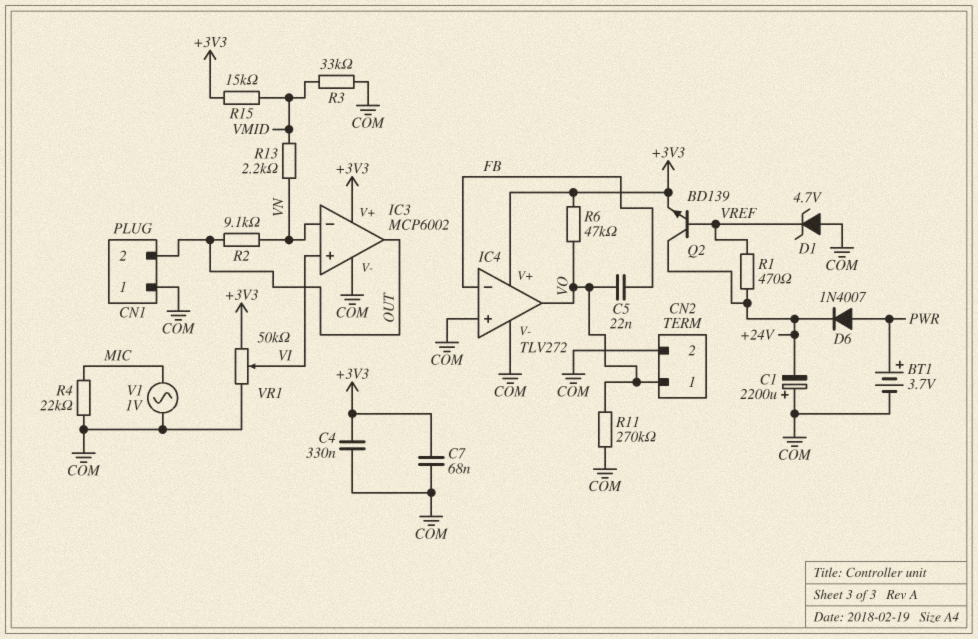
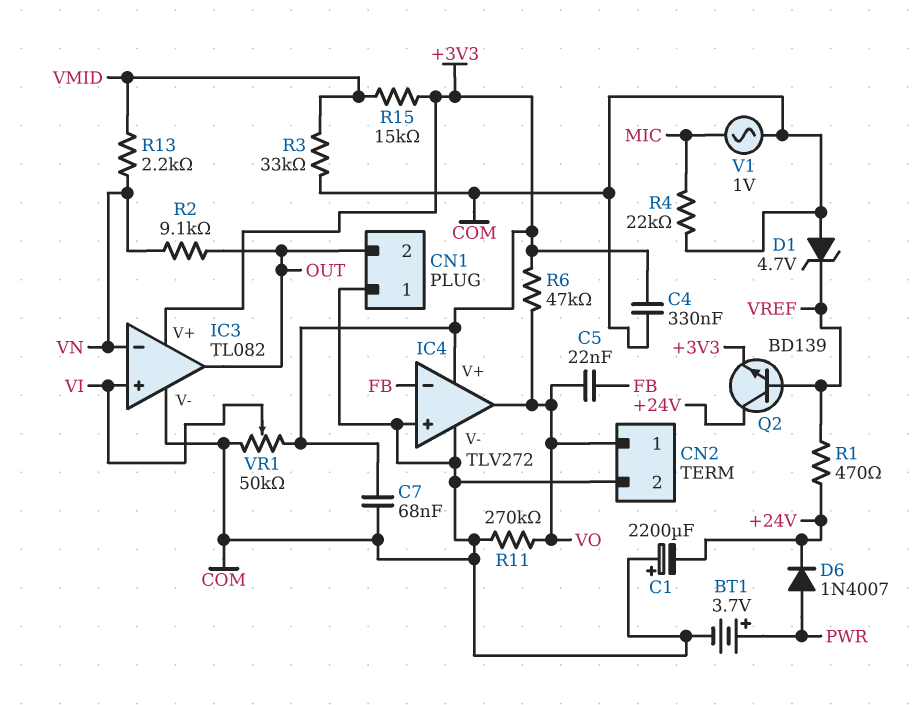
IC3: MCP6002 -> TL082

